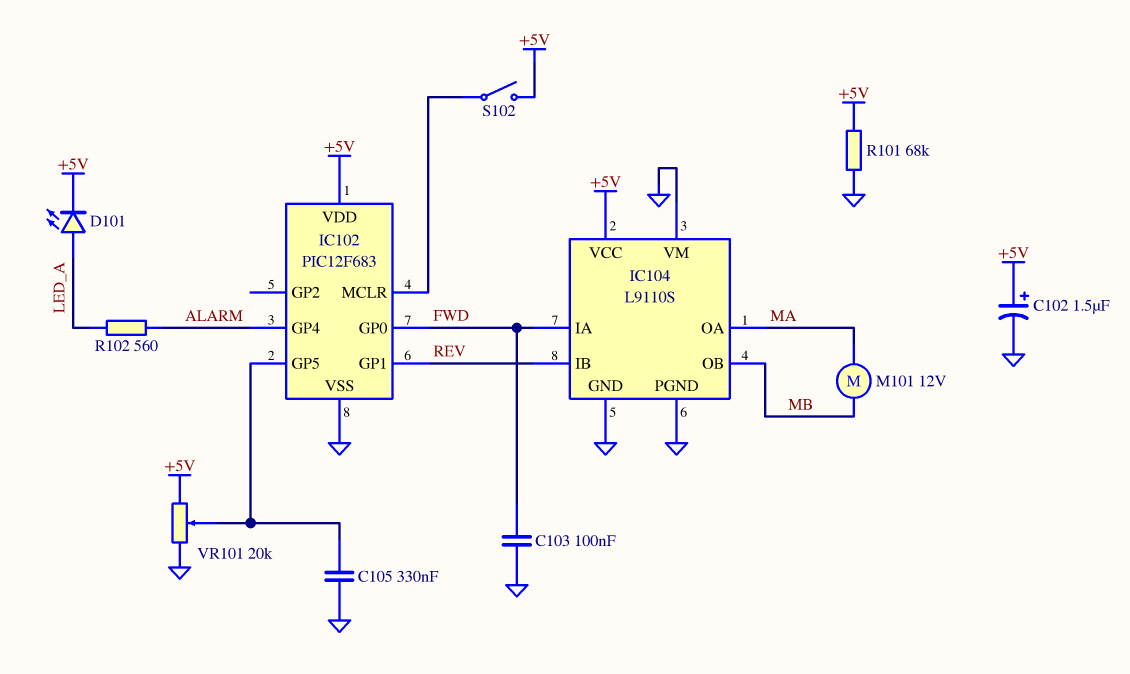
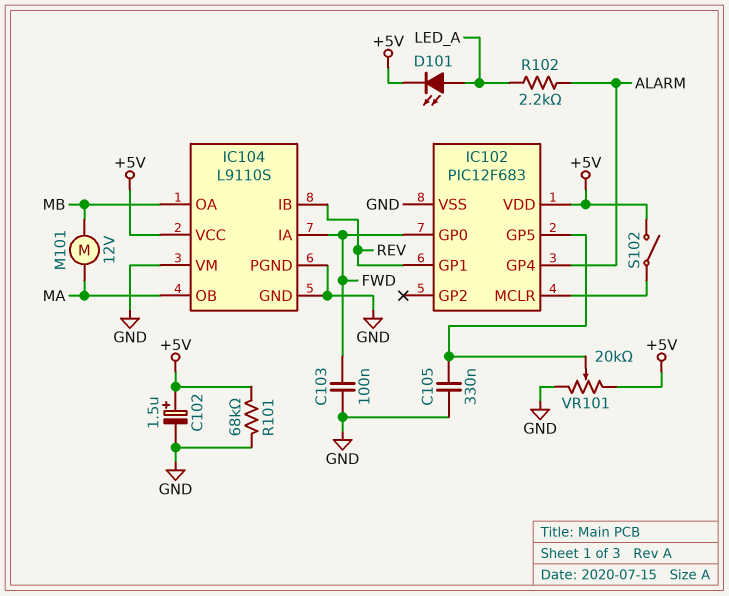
IC104 pin OA: MA -> MB
IC104 pin OB: MB -> MA
R102: 560 (ALARM, LED_A) -> 2.2k (ALARM, LED_A)

